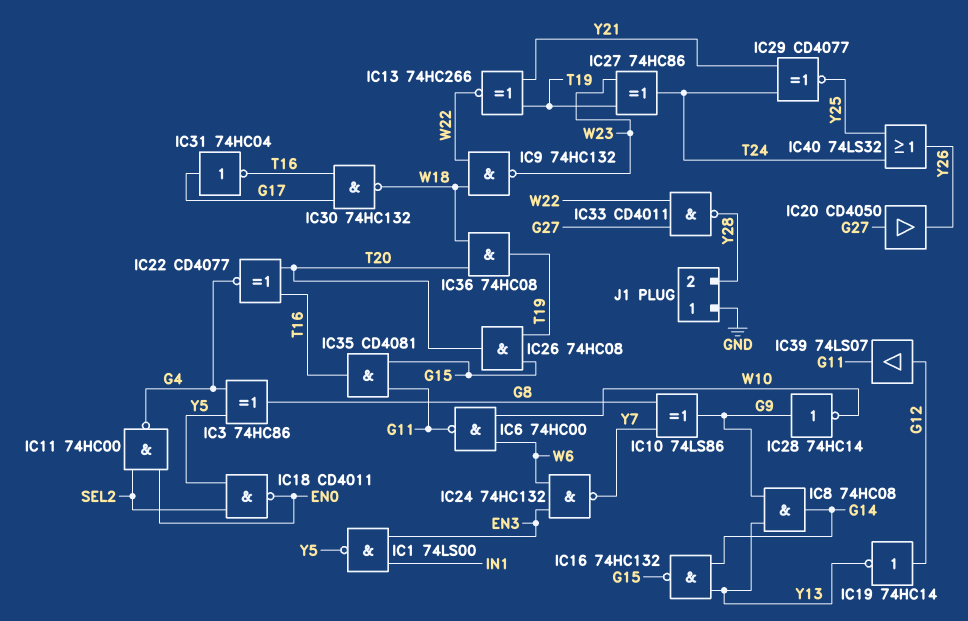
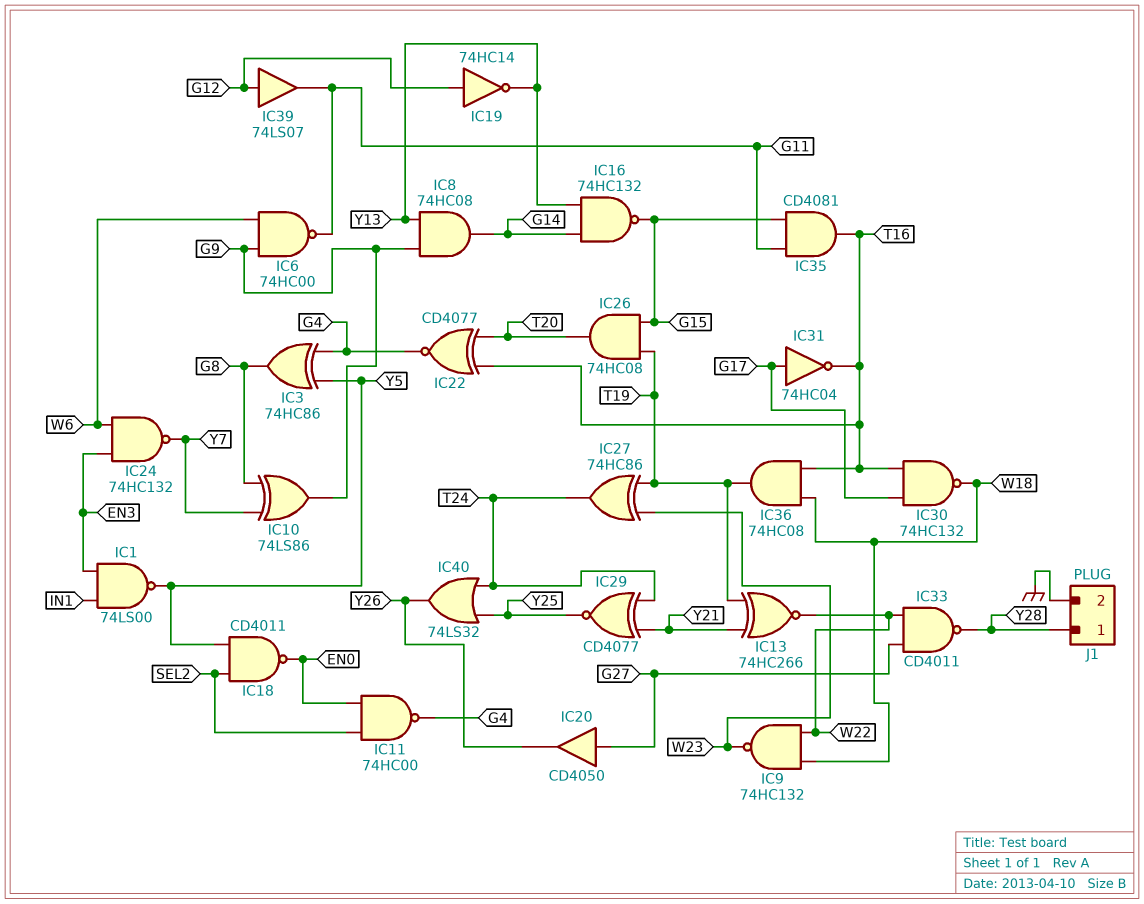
IC6: NAND 74HC00 (in W6, in W10, out G11) -> NAND 74HC00 (in G9, in W6, out G11)
IC28: NOT 74HC14 (in G9, out W10) -> none
IC36: AND 74HC08 (in T20, in W18, out T19) -> AND 74HC08 (in T16, in W18, out T19)
J1 pin 1: GND -> Y28
J1 pin 2: Y28 -> GND

